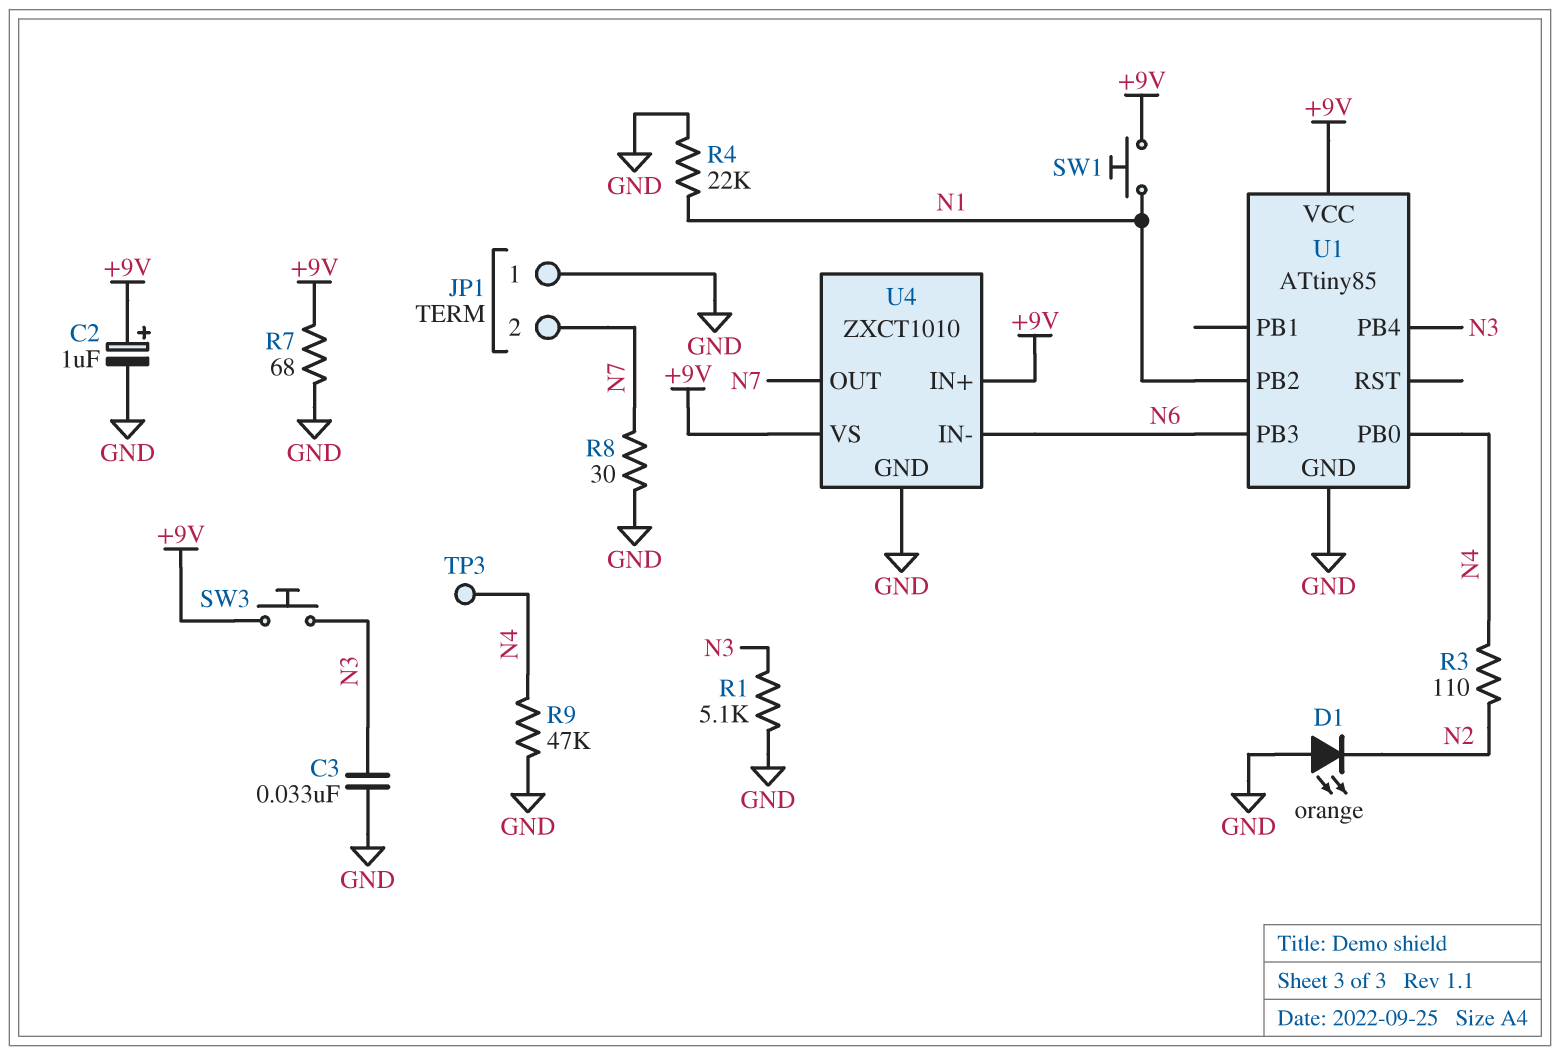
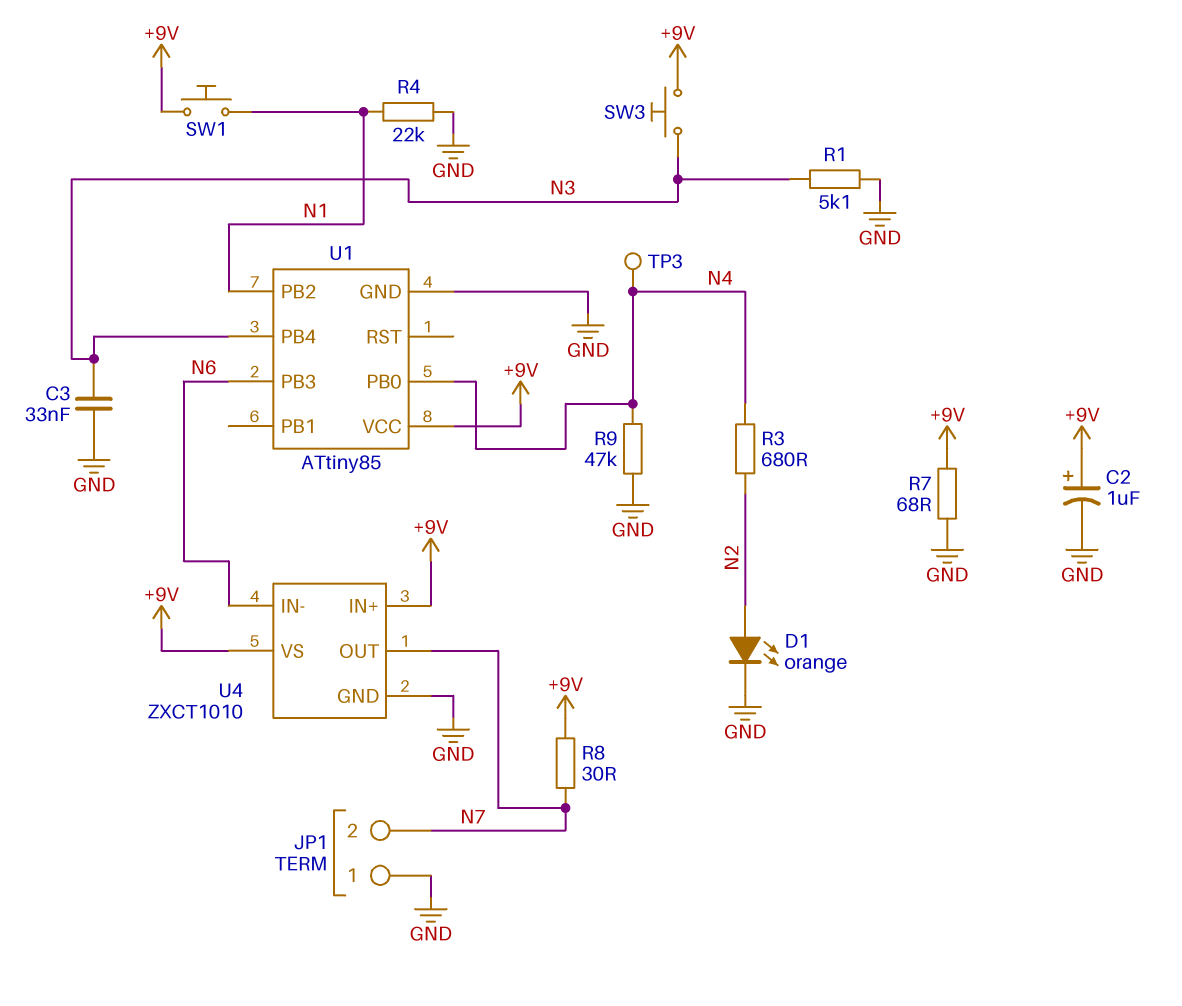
D1: LED orange (A GND, K N2) -> LED orange (A N2, K GND)
R3: 110 (N2, N4) -> 680 (N2, N4)
R8: 30 (GND, N7) -> 30 (+9V, N7)

